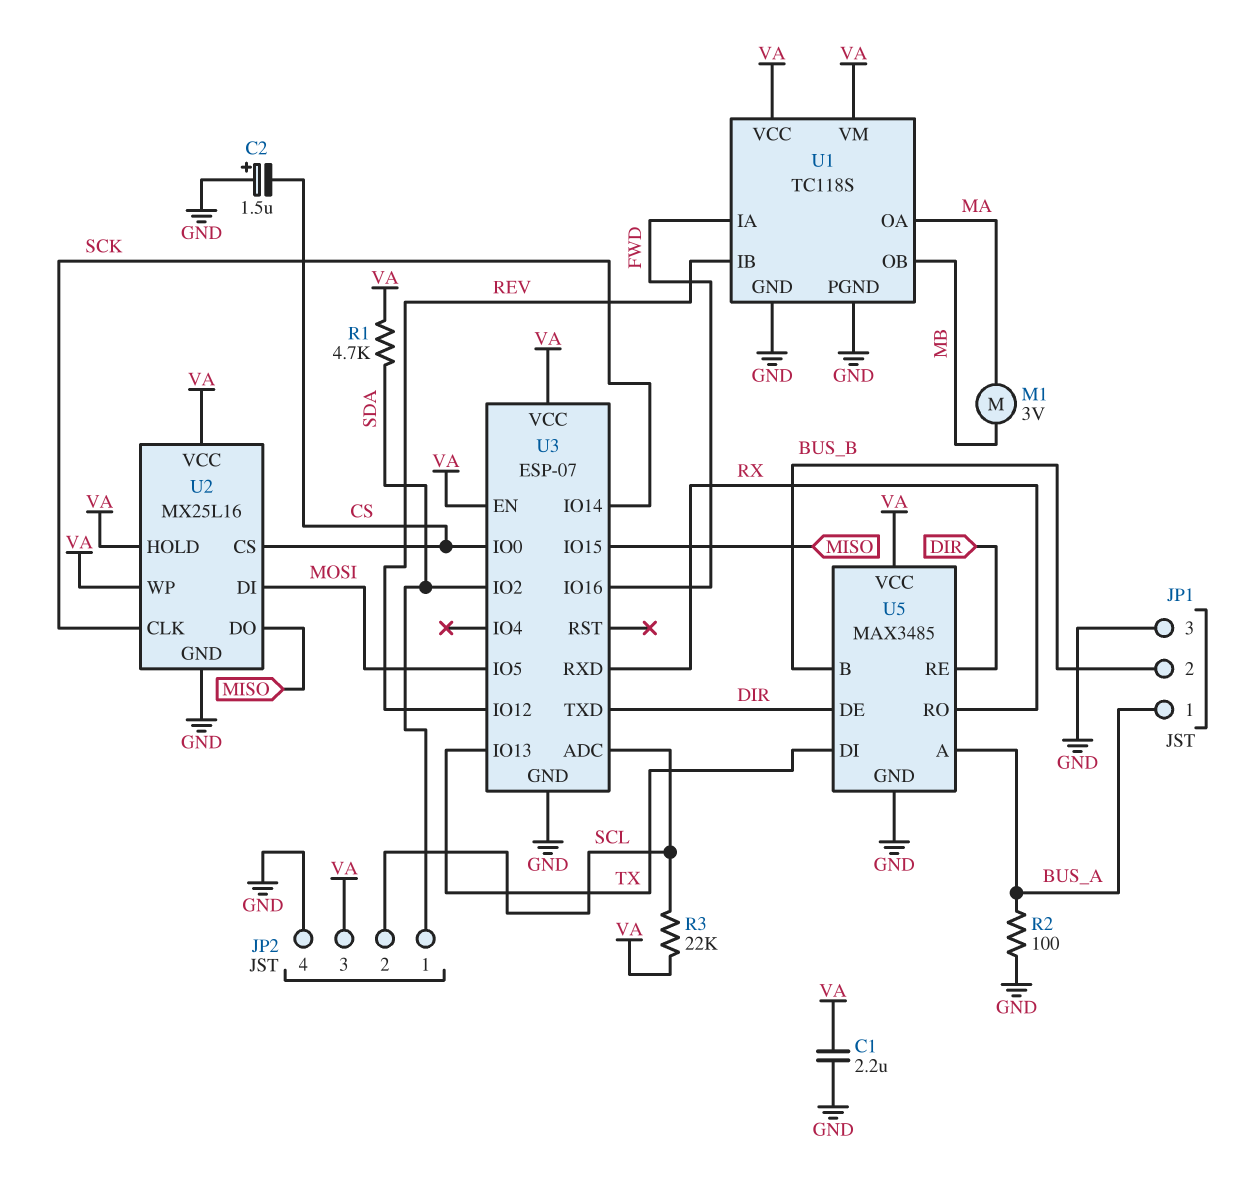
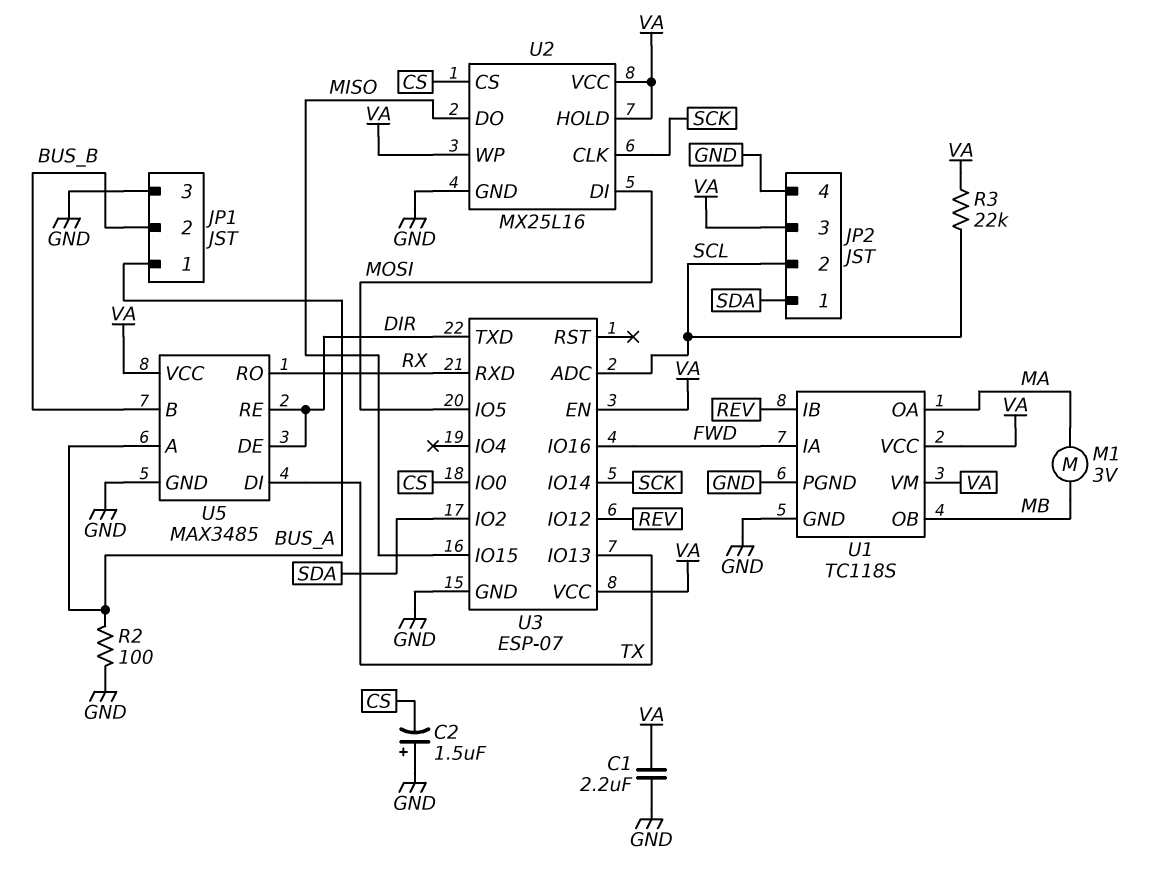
R1: 4.7k (SDA, VA) -> none

